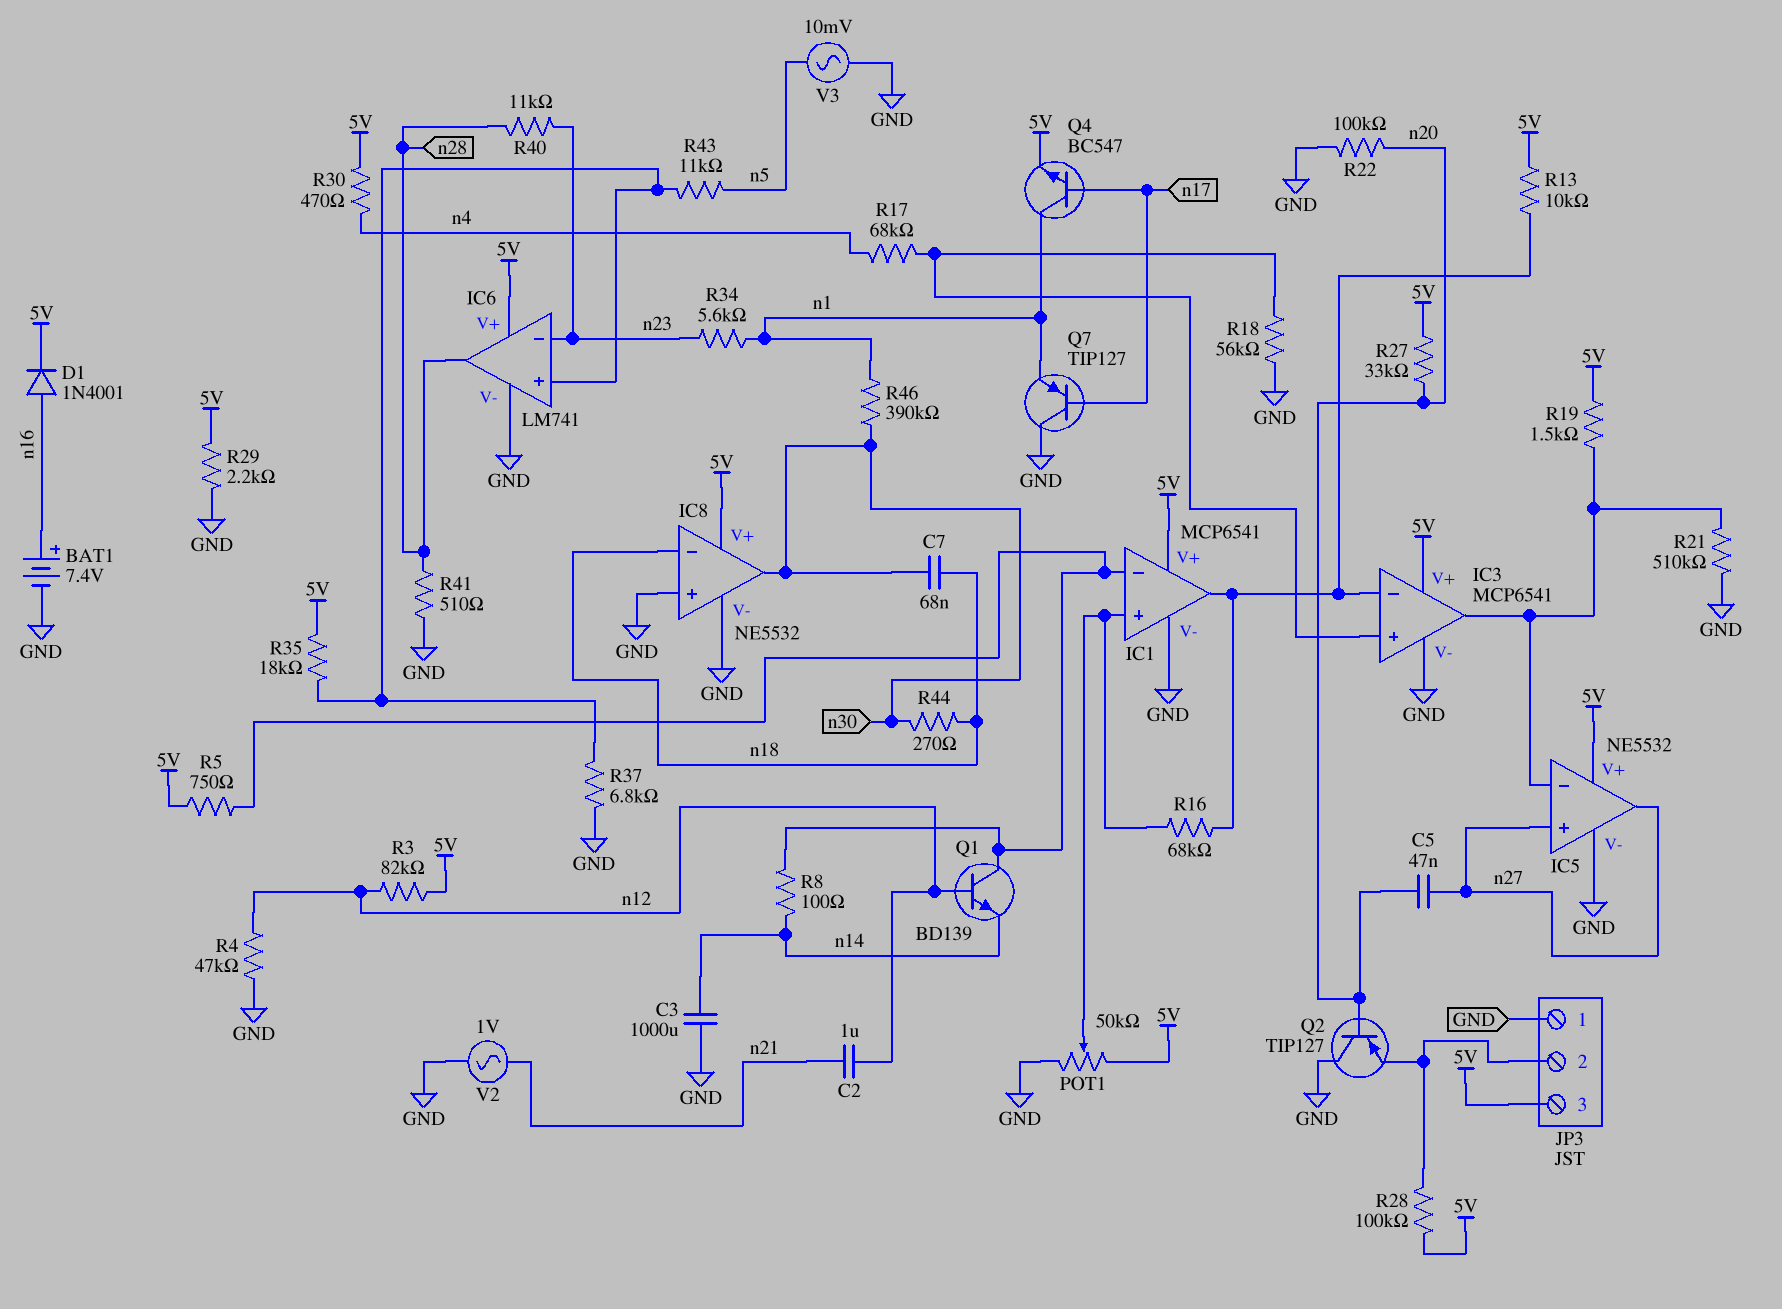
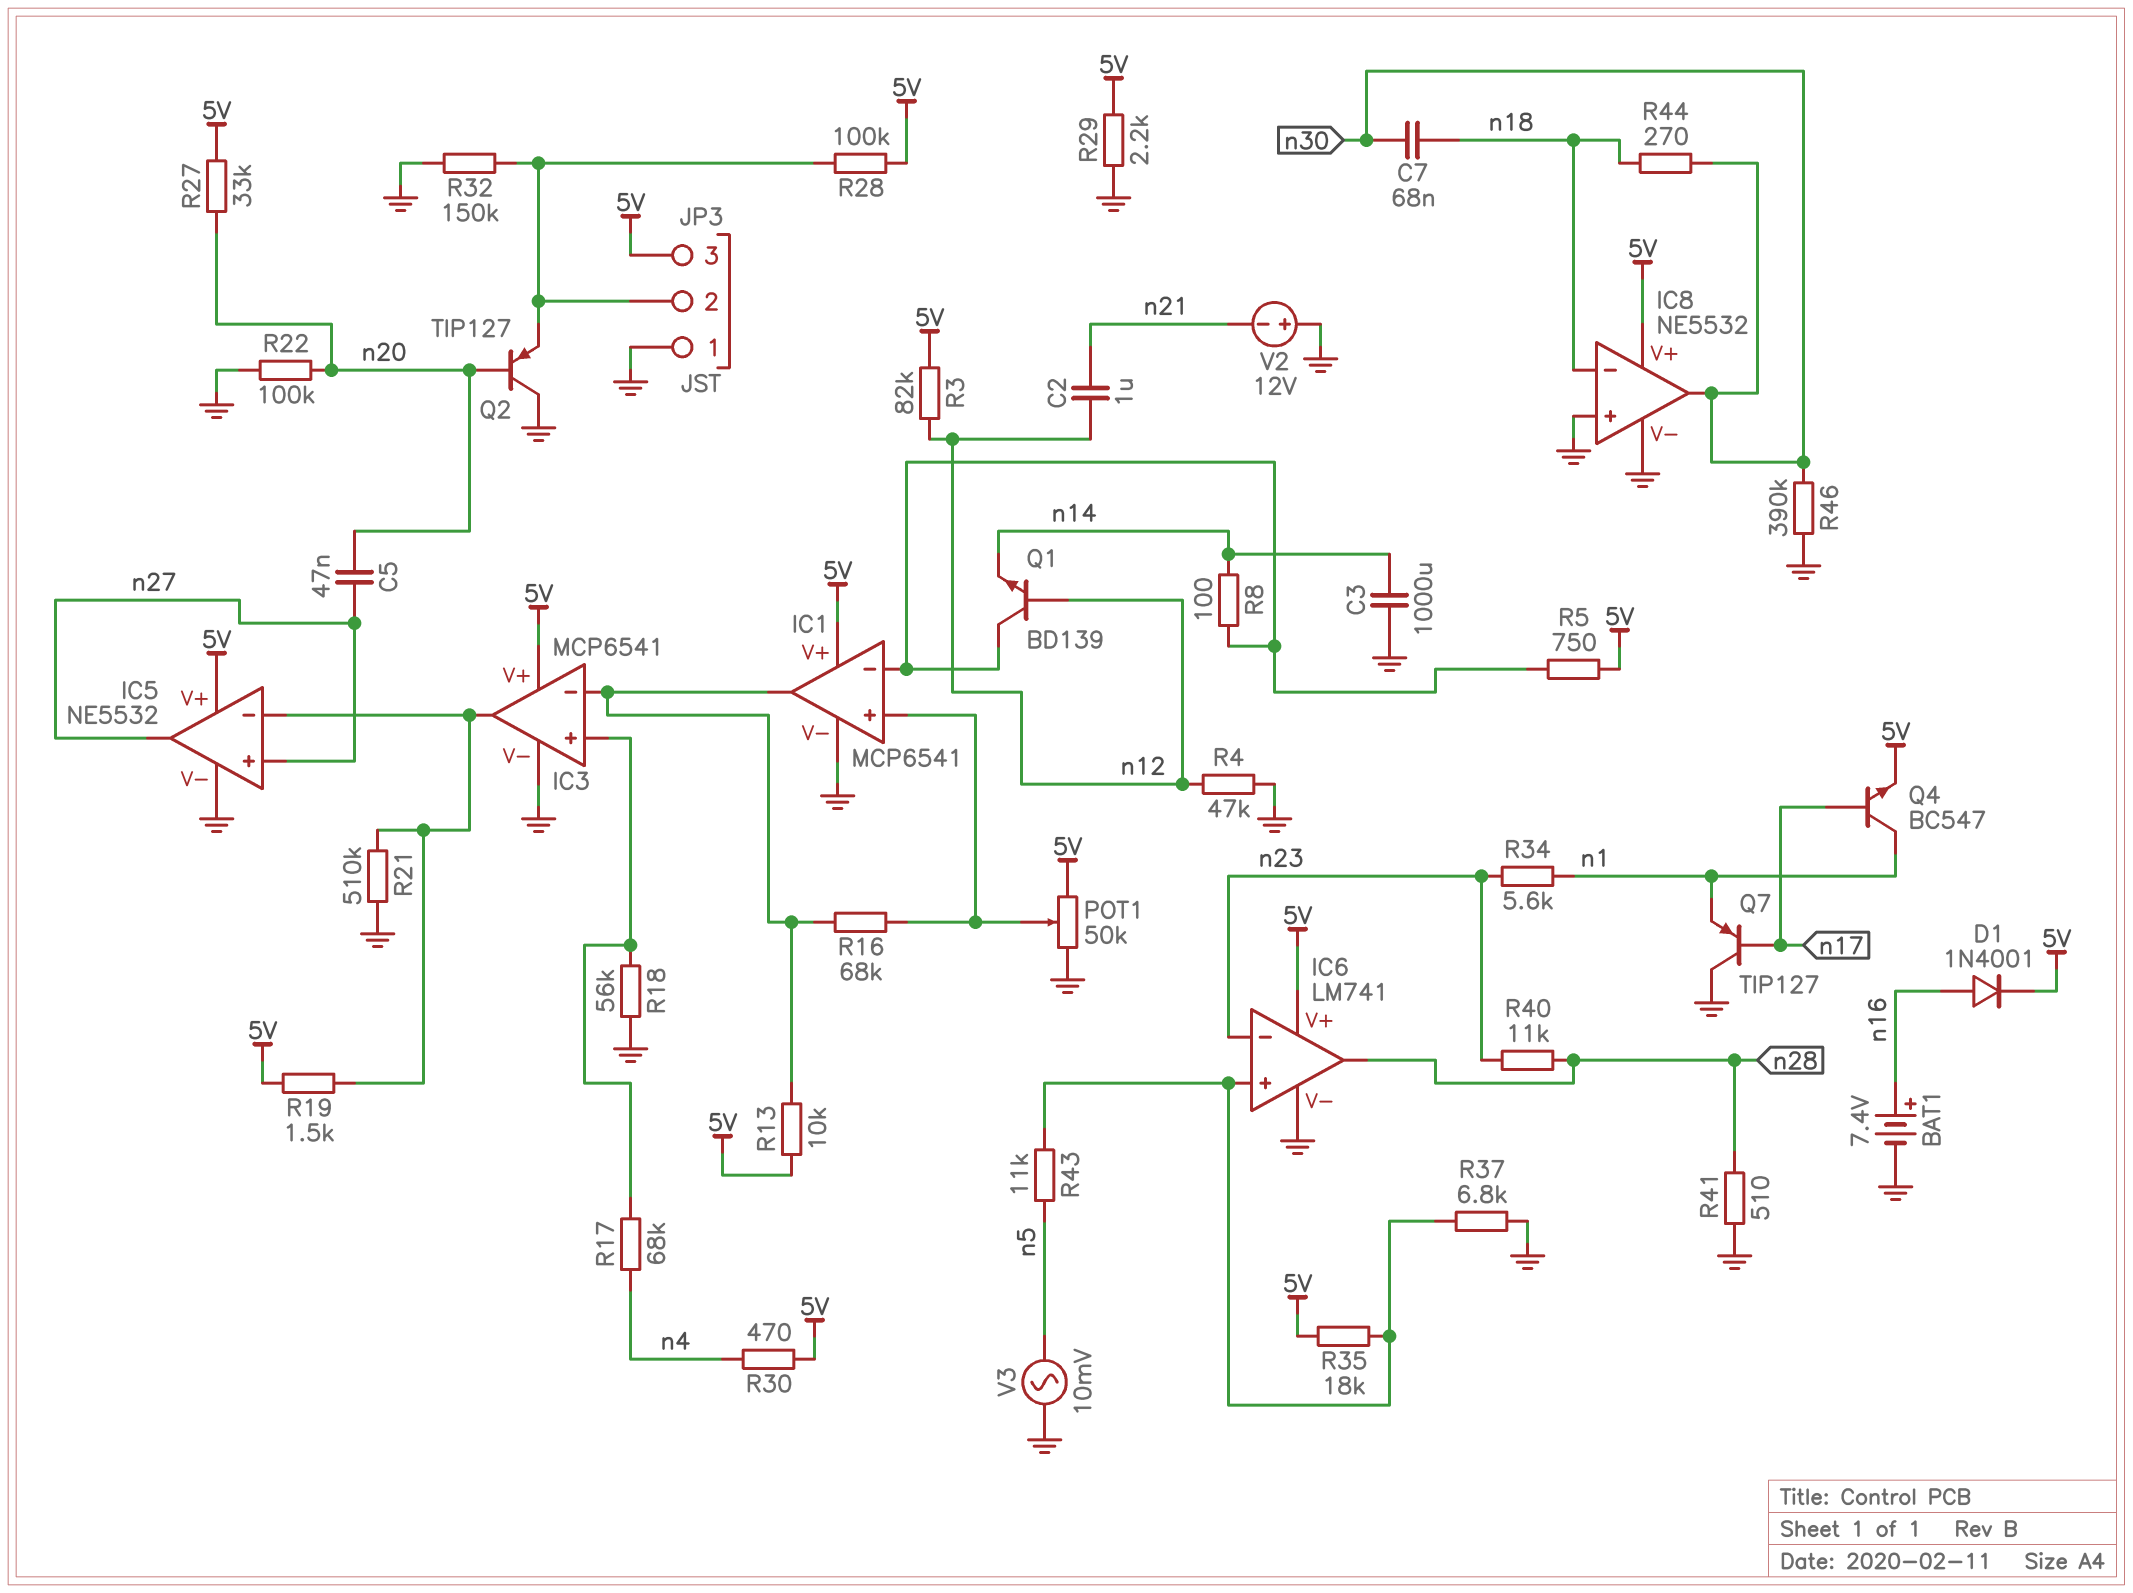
R32: none -> 150k (GND, JP3/2)
R46: 390k (n1, n30) -> 390k (GND, n30)
V2: AC 1V (GND, n21) -> 12V (plus GND, minus n21)

